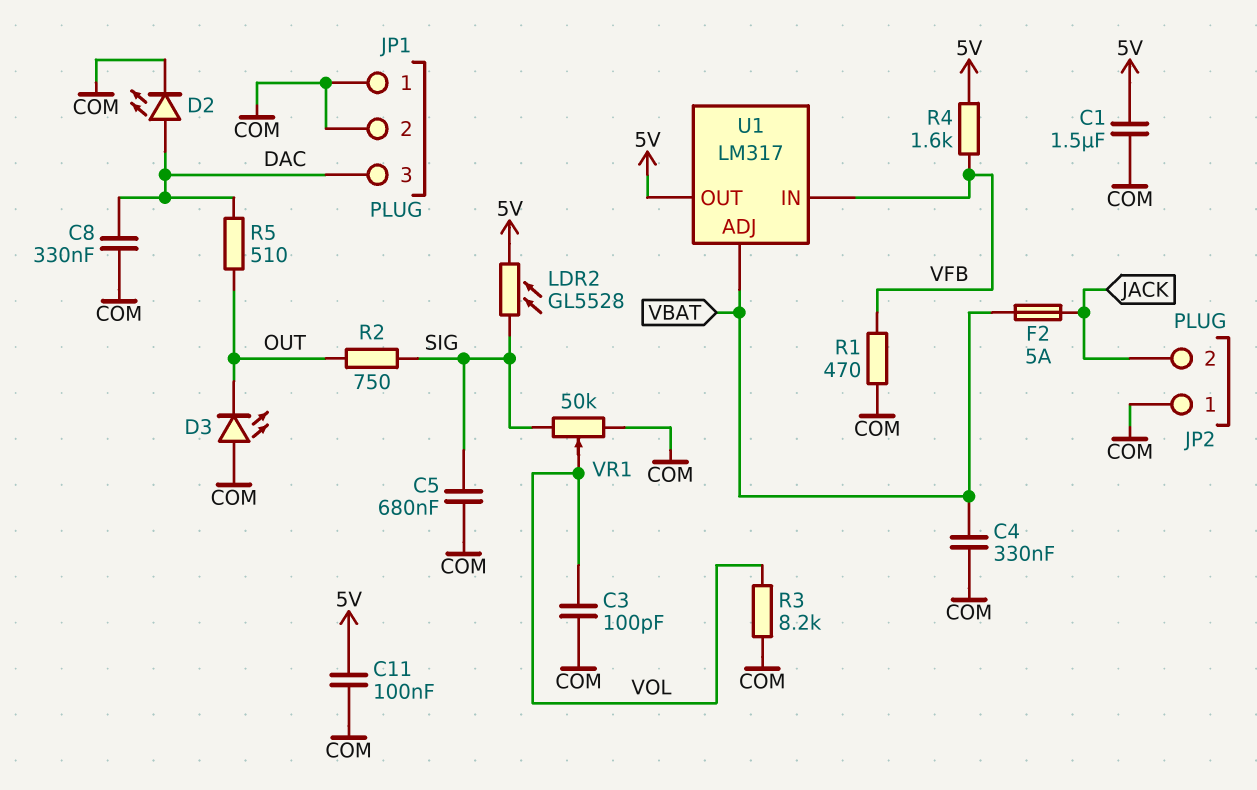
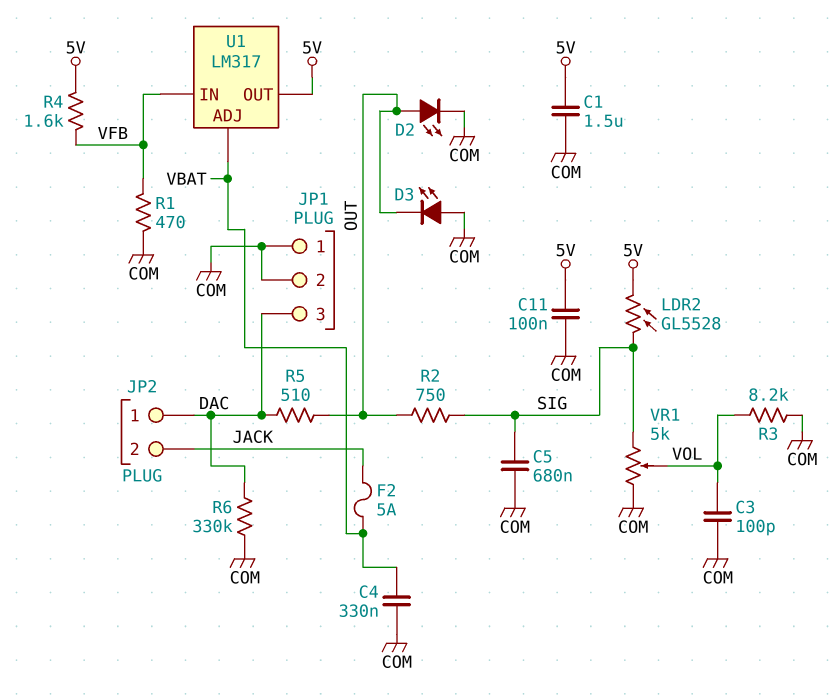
C8: 330nF (COM, DAC) -> none
D2: LED (A DAC, K COM) -> LED (A OUT, K COM)
JP2 pin 1: COM -> DAC
R6: none -> 330k (COM, DAC)
VR1: 50k (COM, SIG, wiper VOL) -> 5k (COM, SIG, wiper VOL)

